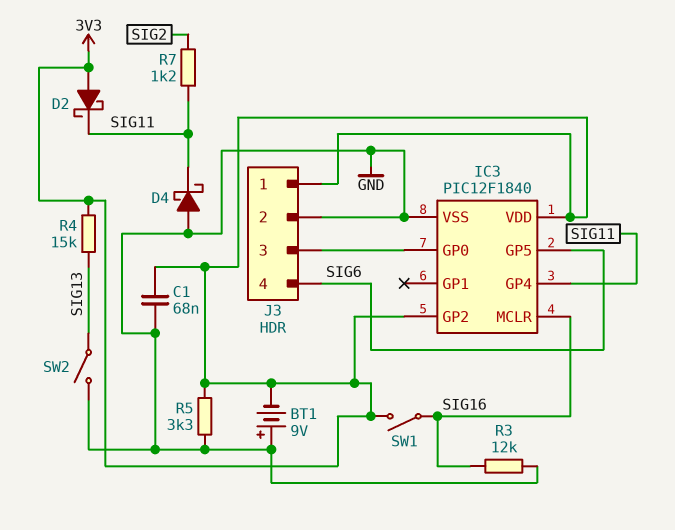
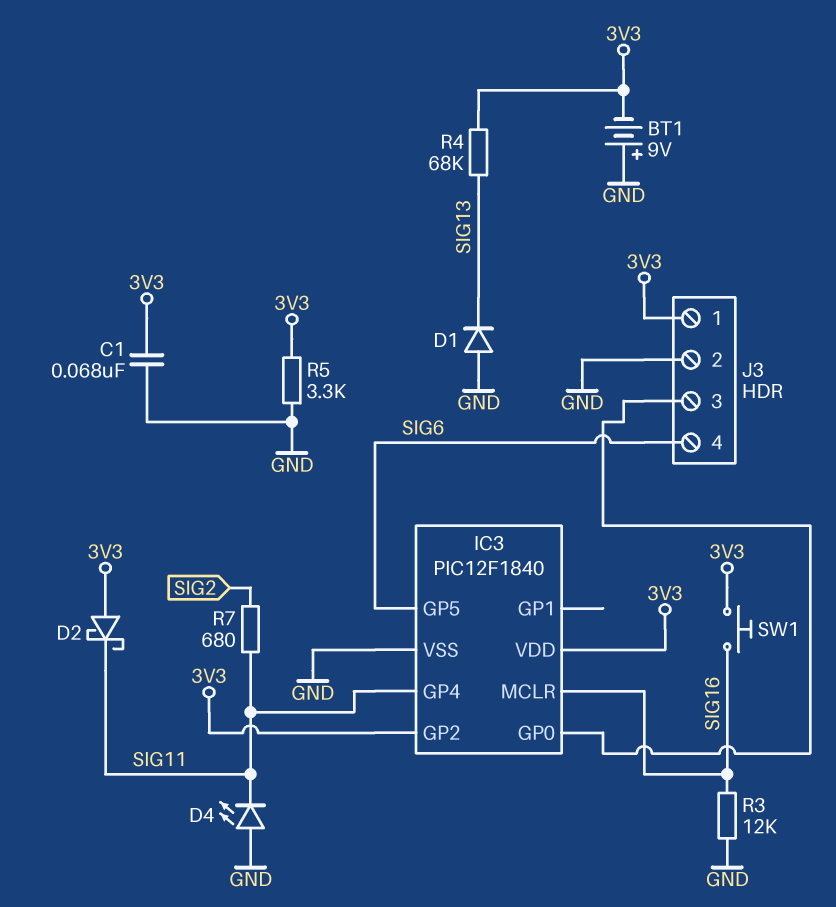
D1: none -> diode (A GND, K SIG13)
D4: schottky (A GND, K SIG11) -> LED (A GND, K SIG11)
R4: 15k (3V3, SIG13) -> 68k (3V3, SIG13)
R7: 1.2k (SIG2, SIG11) -> 680 (SIG2, SIG11)
SW1: switch (3V3, SIG16) -> button (3V3, SIG16)
SW2: switch (GND, SIG13) -> none

